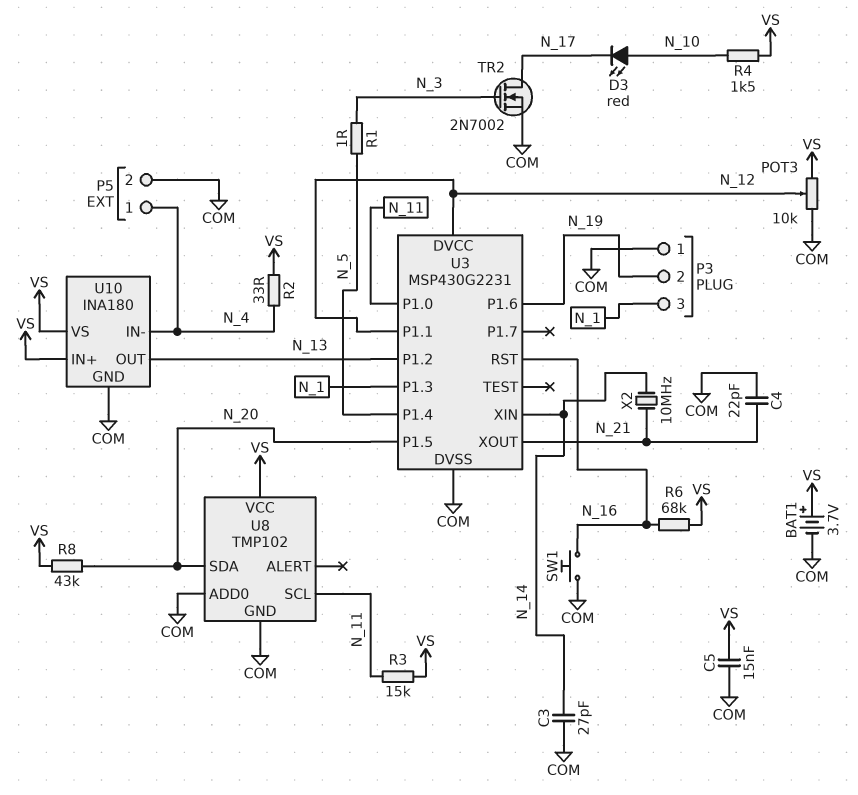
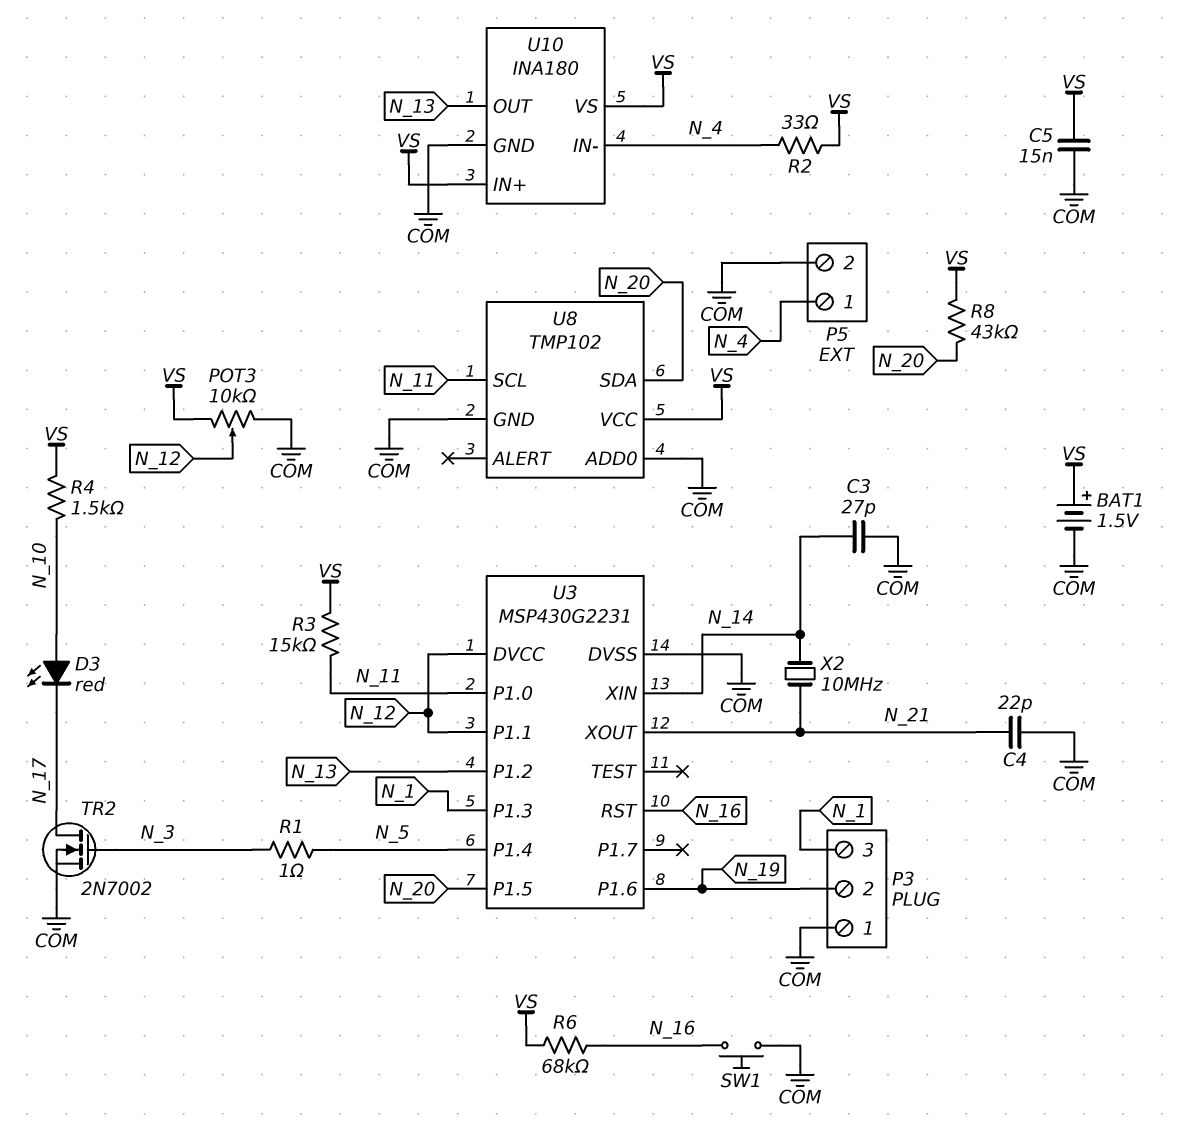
BAT1: 3.7V (plus VS, minus COM) -> 1.5V (plus VS, minus COM)

